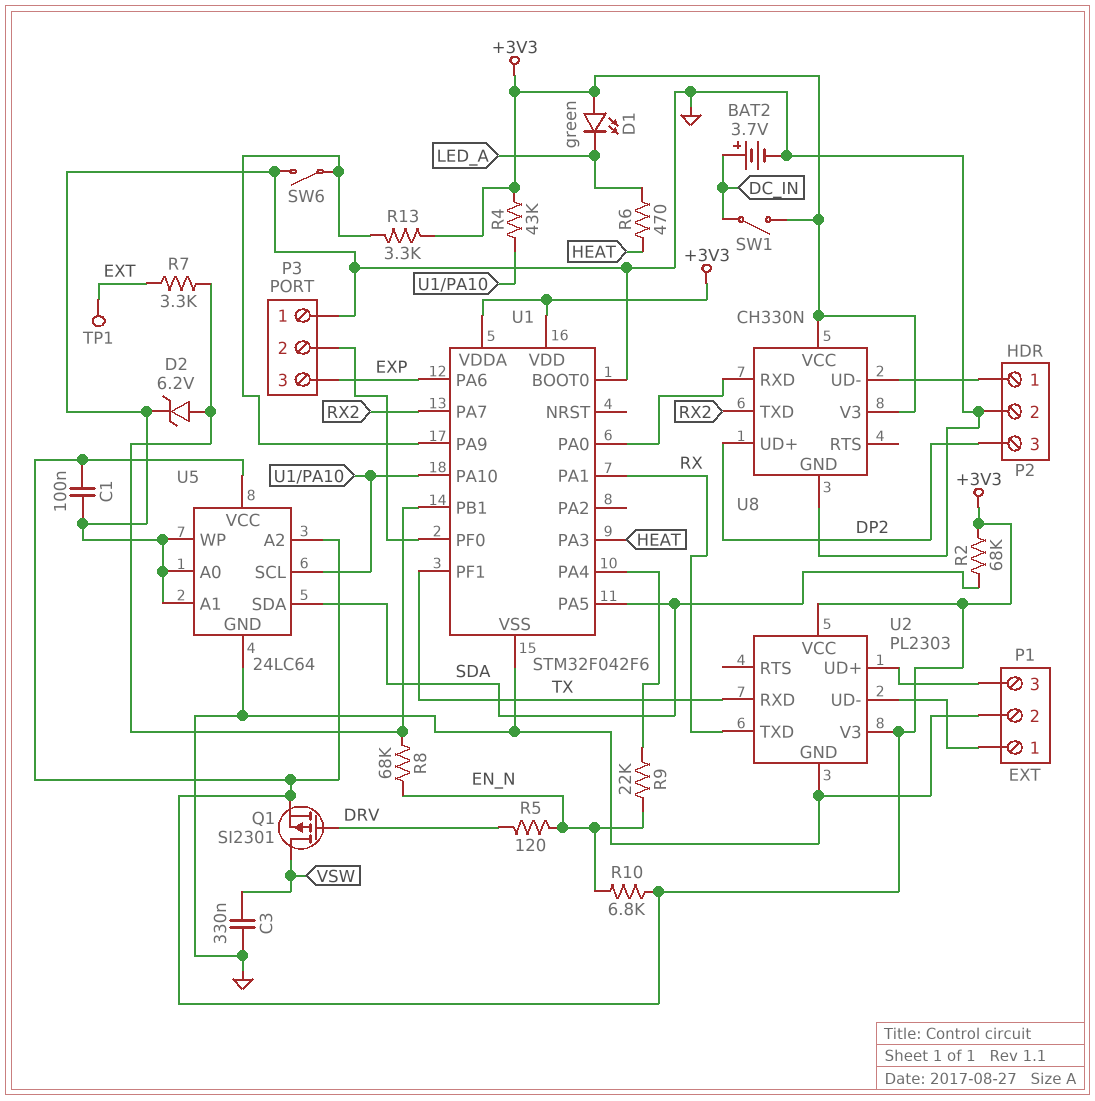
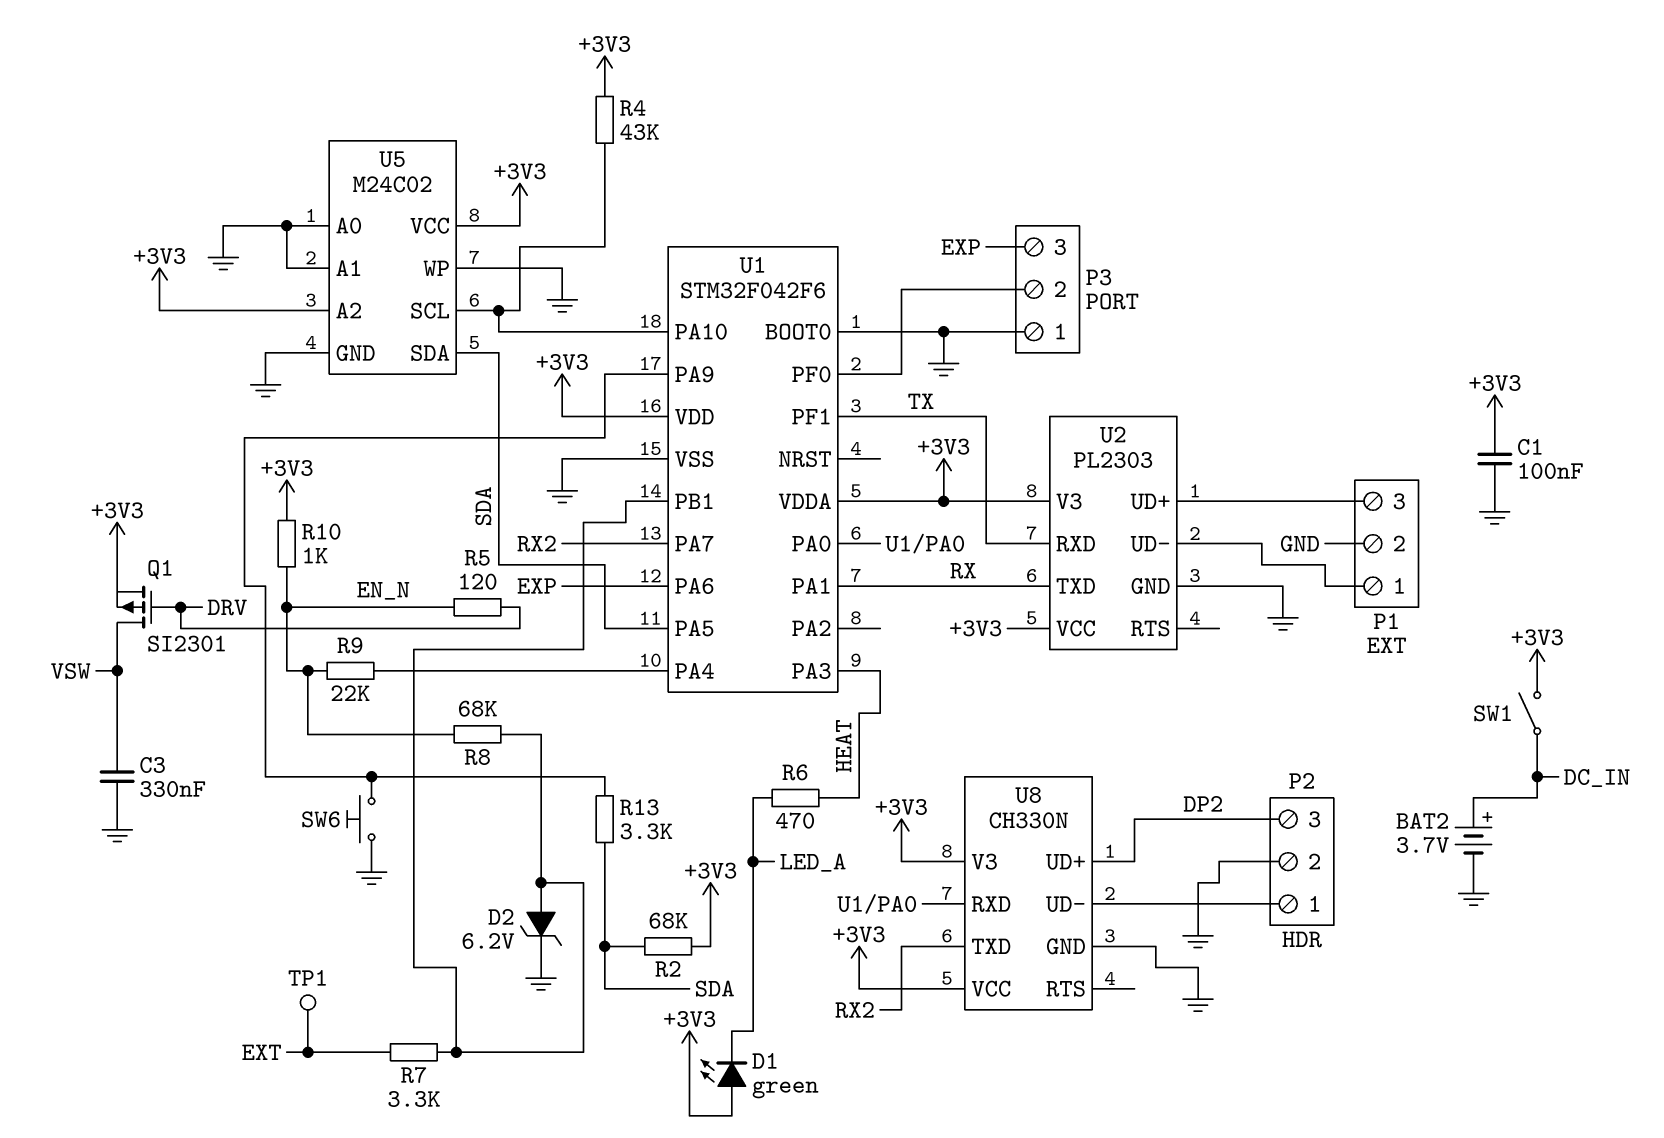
R10: 6.8k (+3V3, EN_N) -> 1k (+3V3, EN_N)
R13: 3.3k (+3V3, U1/PA9) -> 3.3k (SDA, U1/PA9)
SW6: switch (GND, U1/PA9) -> button (GND, U1/PA9)
U5: 24LC64 -> M24C02

